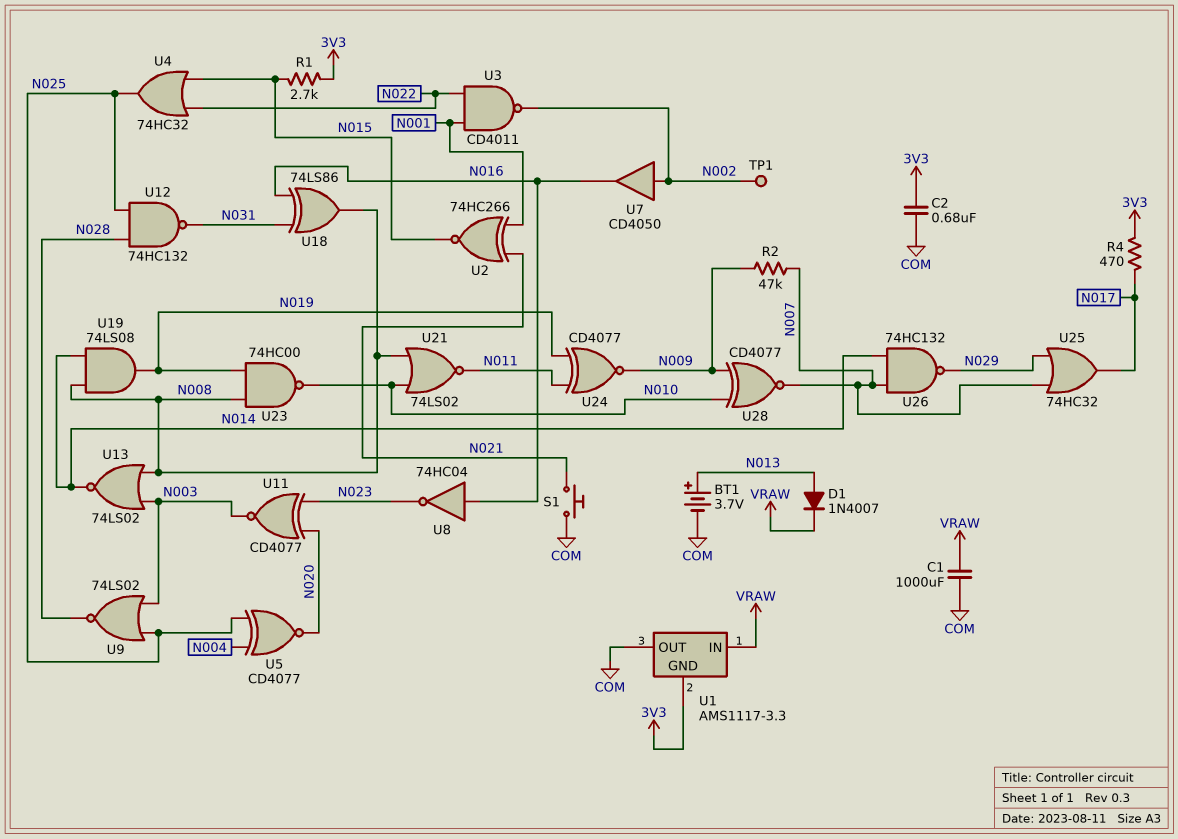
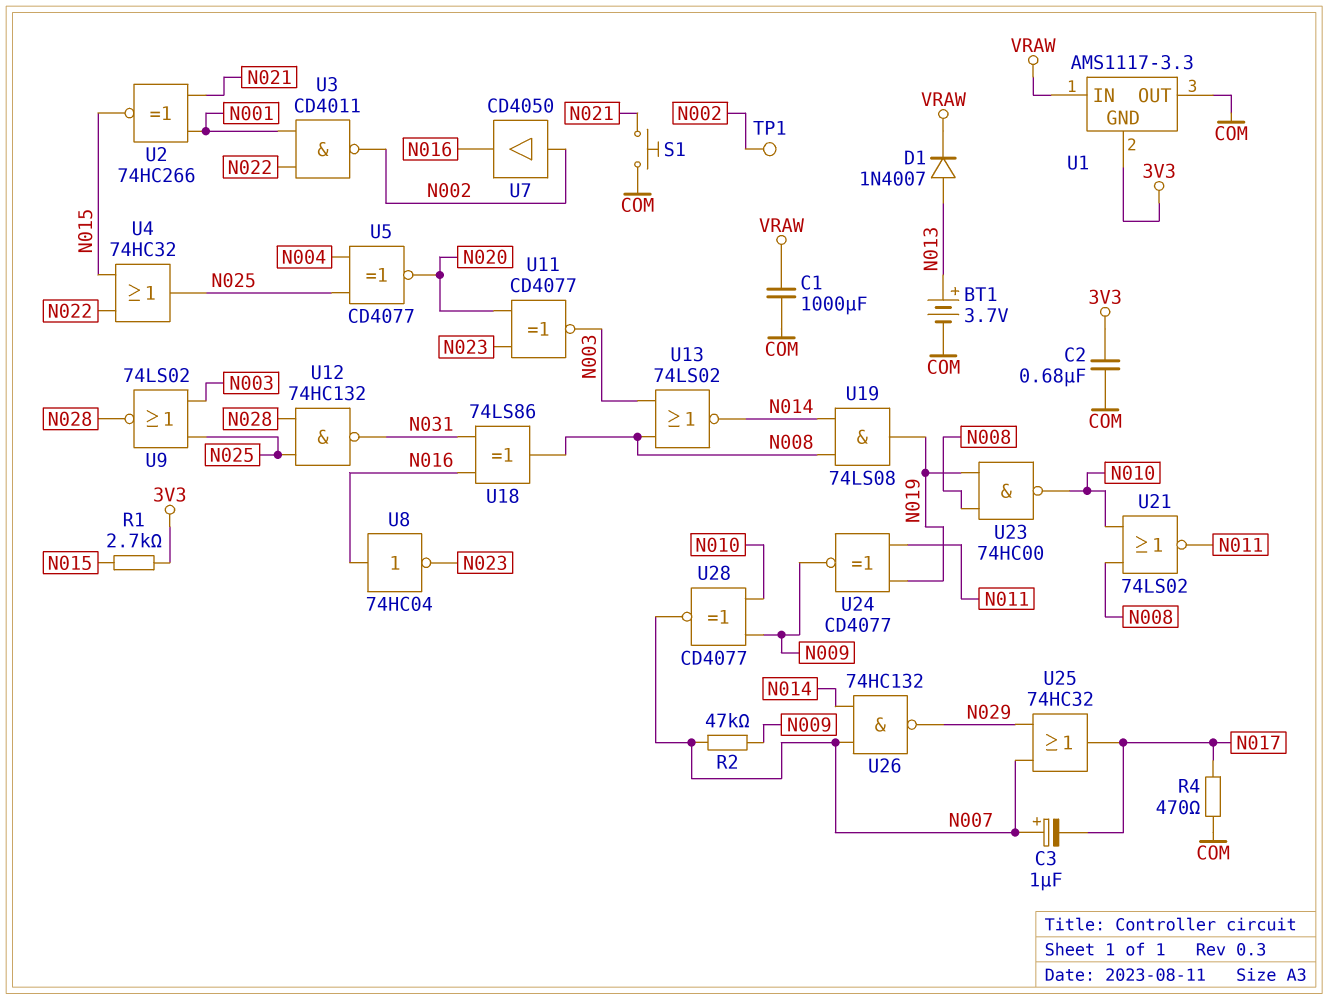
C3: none -> 1uF (plus N007, minus N017)
R4: 470 (3V3, N017) -> 470 (COM, N017)

